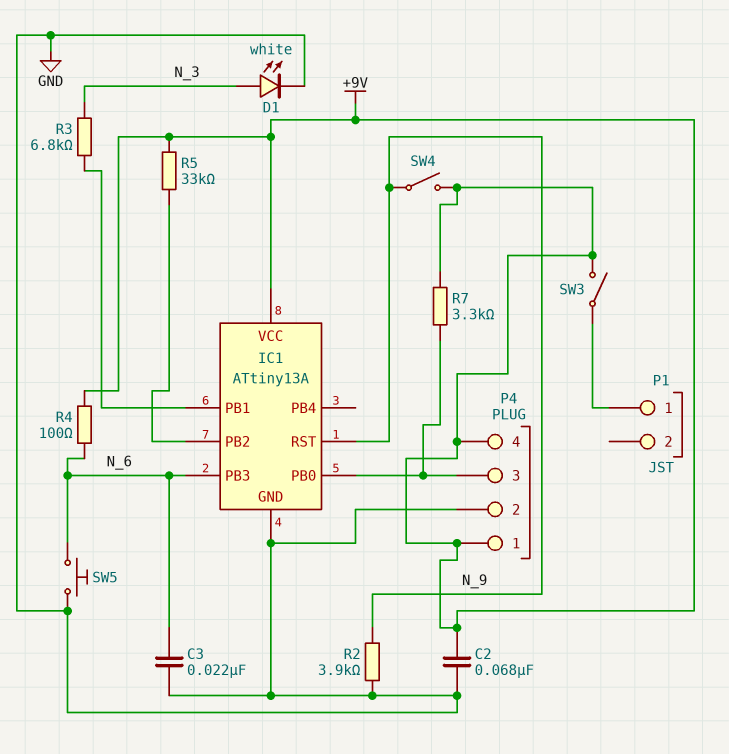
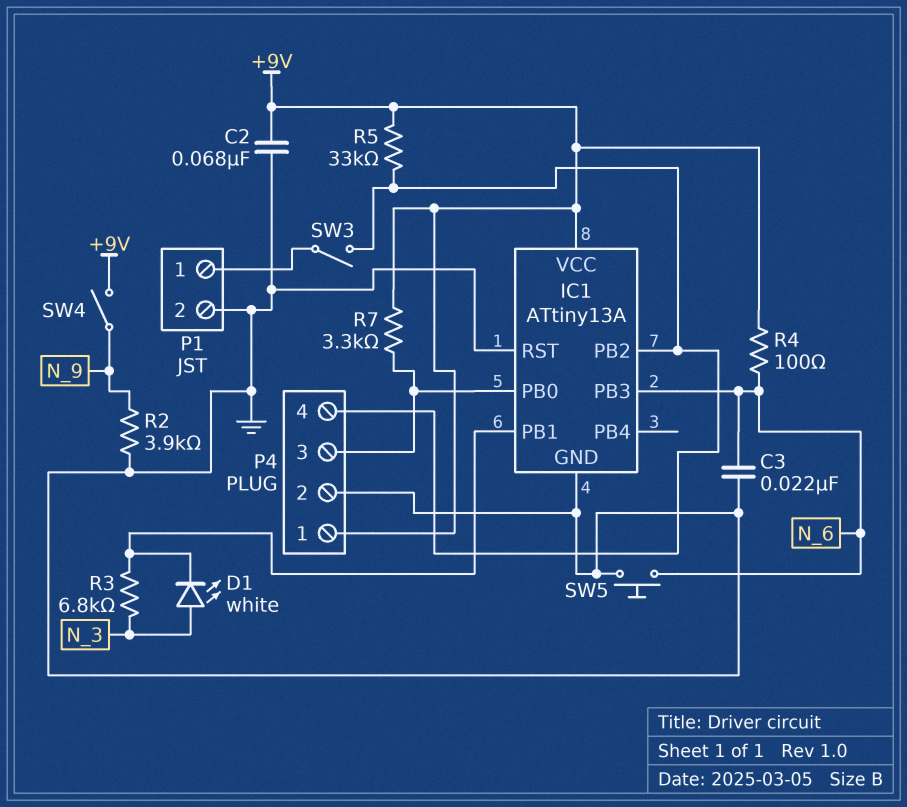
D1: LED white (A N_3, K GND) -> LED white (A N_3, K IC1/PB1)
IC1 pin RST: N_9 -> GND
P1 pin 2: none -> GND
P4 pin 4: +9V -> IC1/PB2
SW3: switch (+9V, P1/1) -> switch (IC1/PB2, P1/1)

